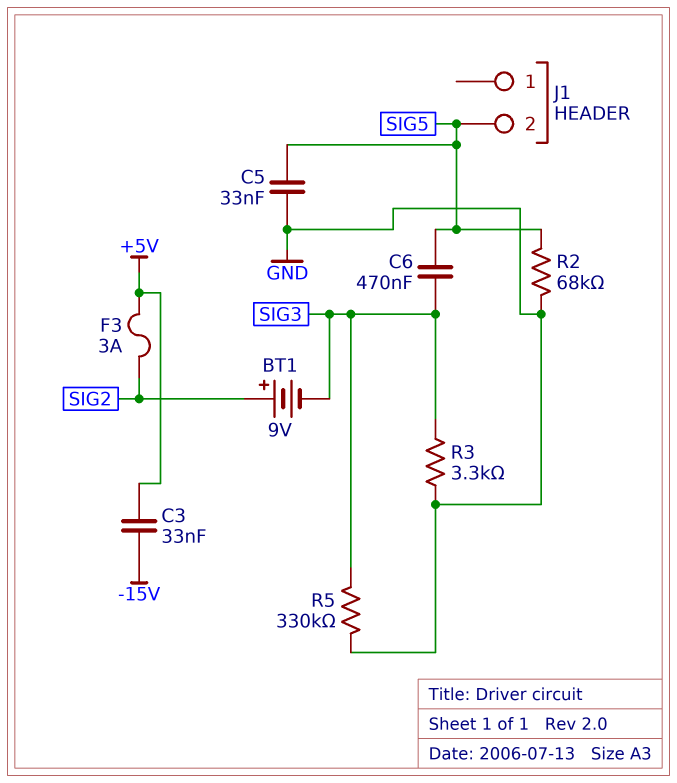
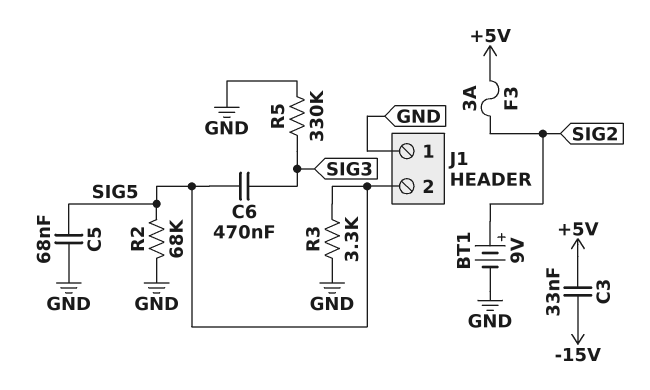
BT1: 9V (plus SIG2, minus SIG3) -> 9V (plus SIG2, minus GND)
C5: 33nF (GND, SIG5) -> 68nF (GND, SIG5)
J1 pin 1: none -> GND
R3: 3.3k (GND, SIG3) -> 3.3k (GND, SIG5)

